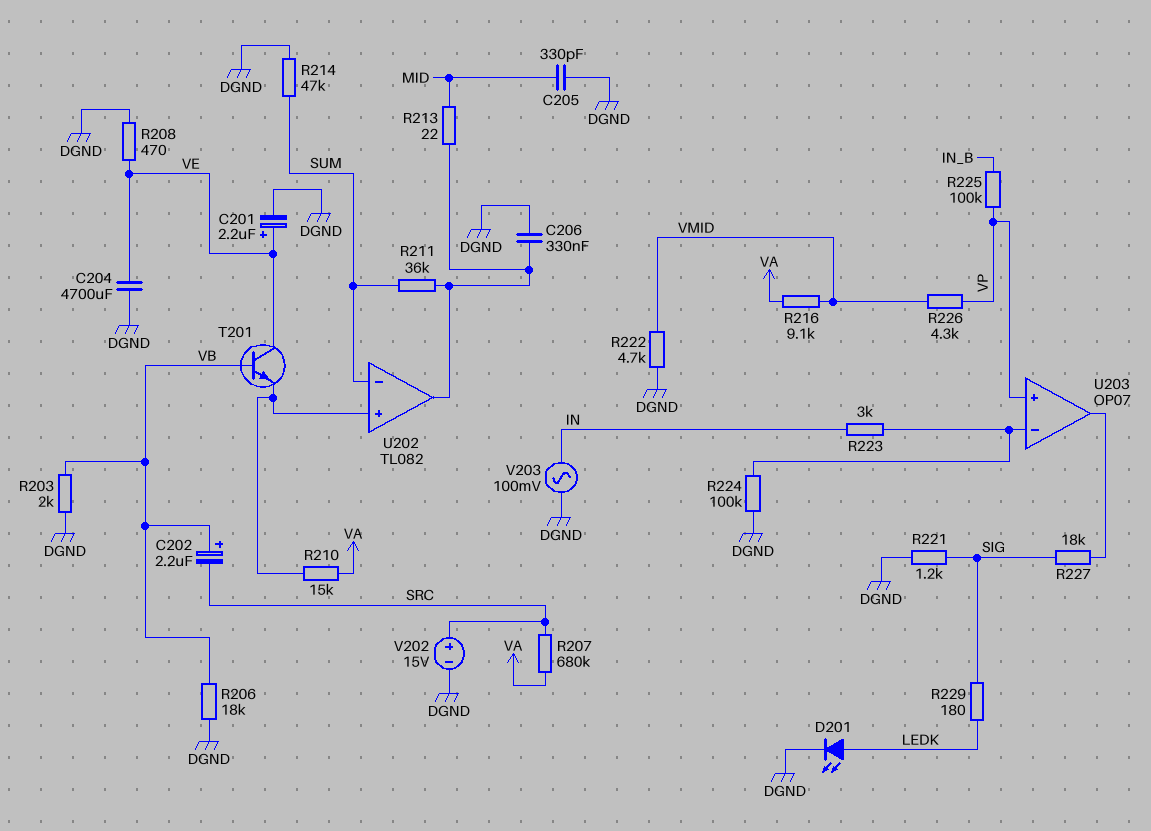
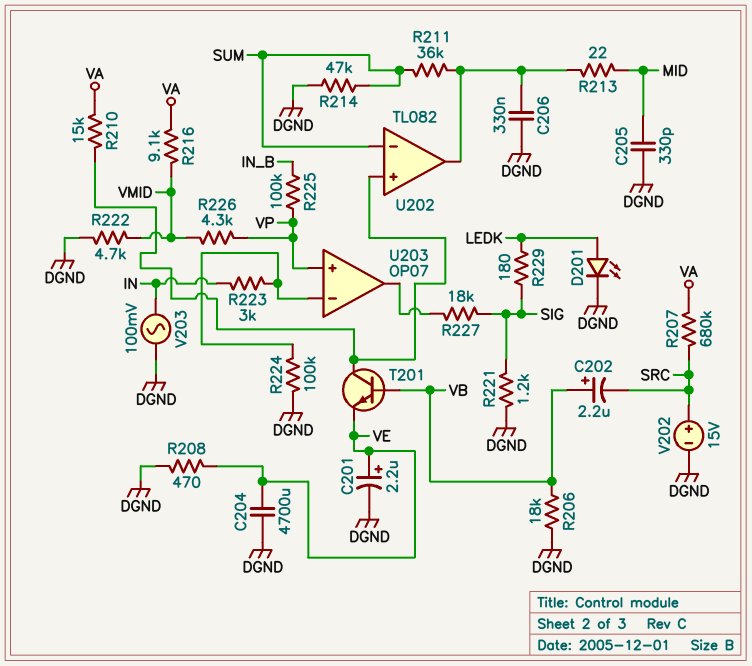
R203: 2k (DGND, VB) -> none
T201: NPN (B VB, C VE, E U202/in+) -> NPN (B VB, C U202/in+, E VE)

